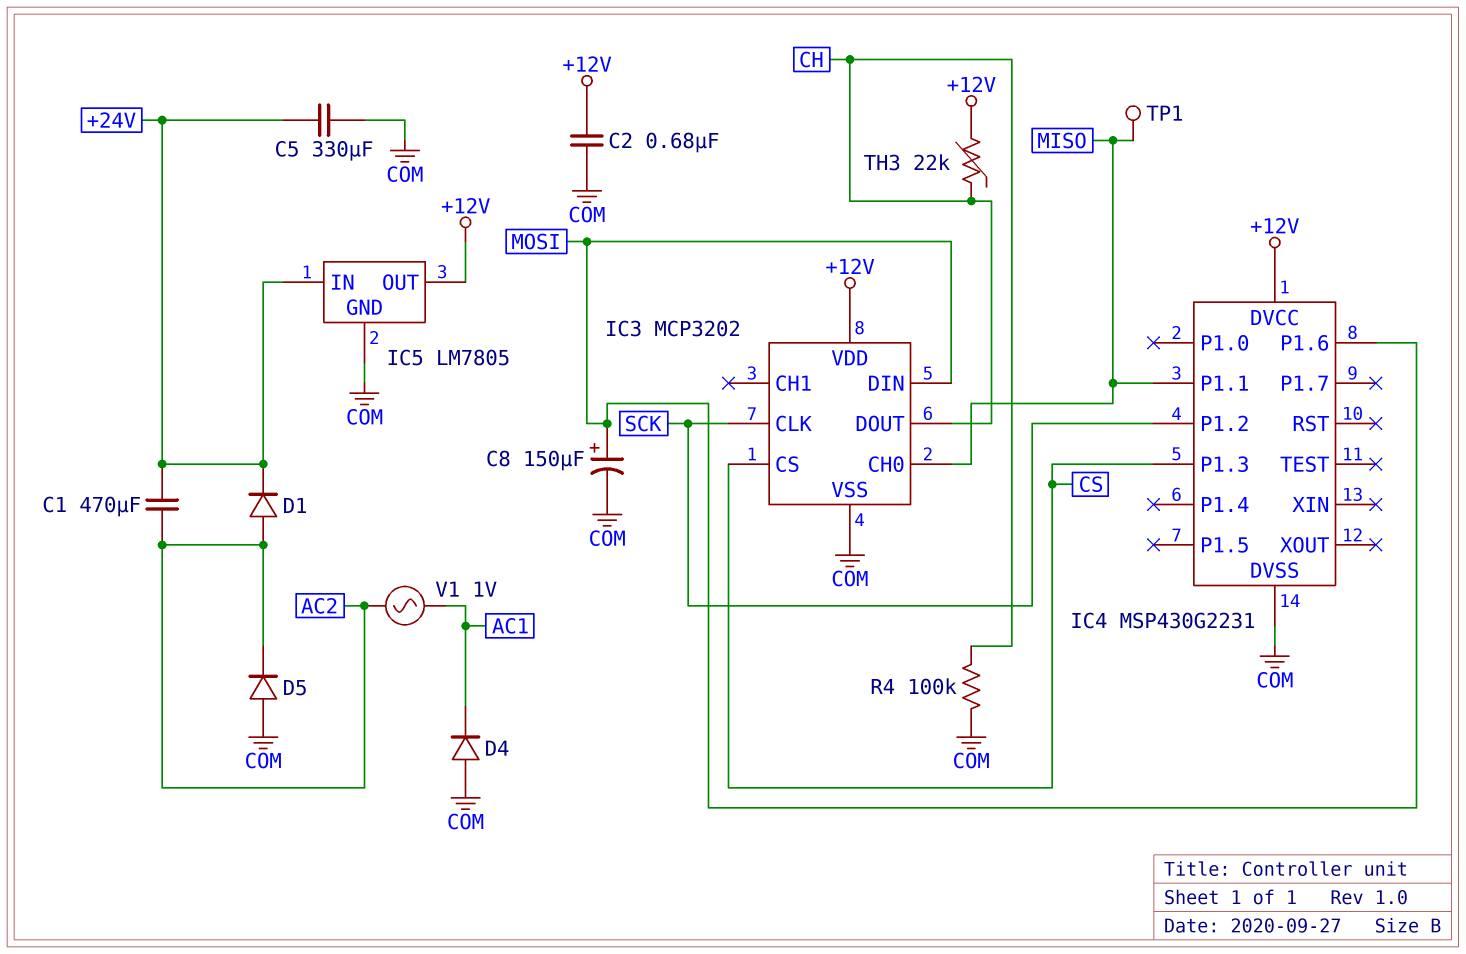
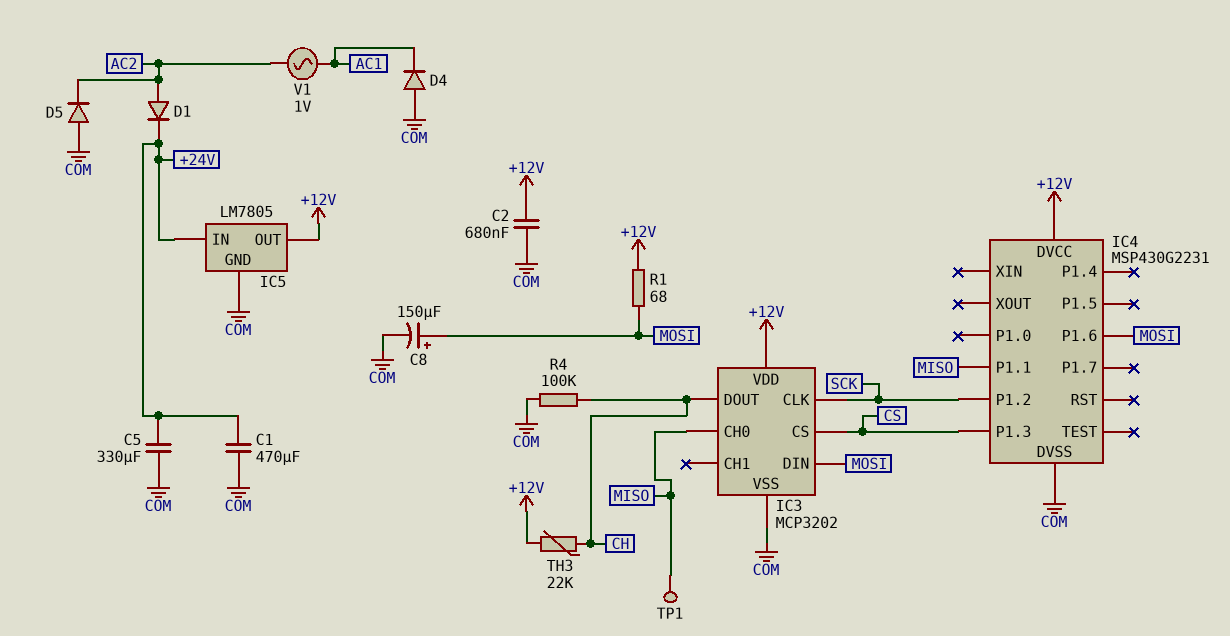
C1: 470uF (+24V, AC2) -> 470uF (+24V, COM)
R1: none -> 68 (+12V, MOSI)

